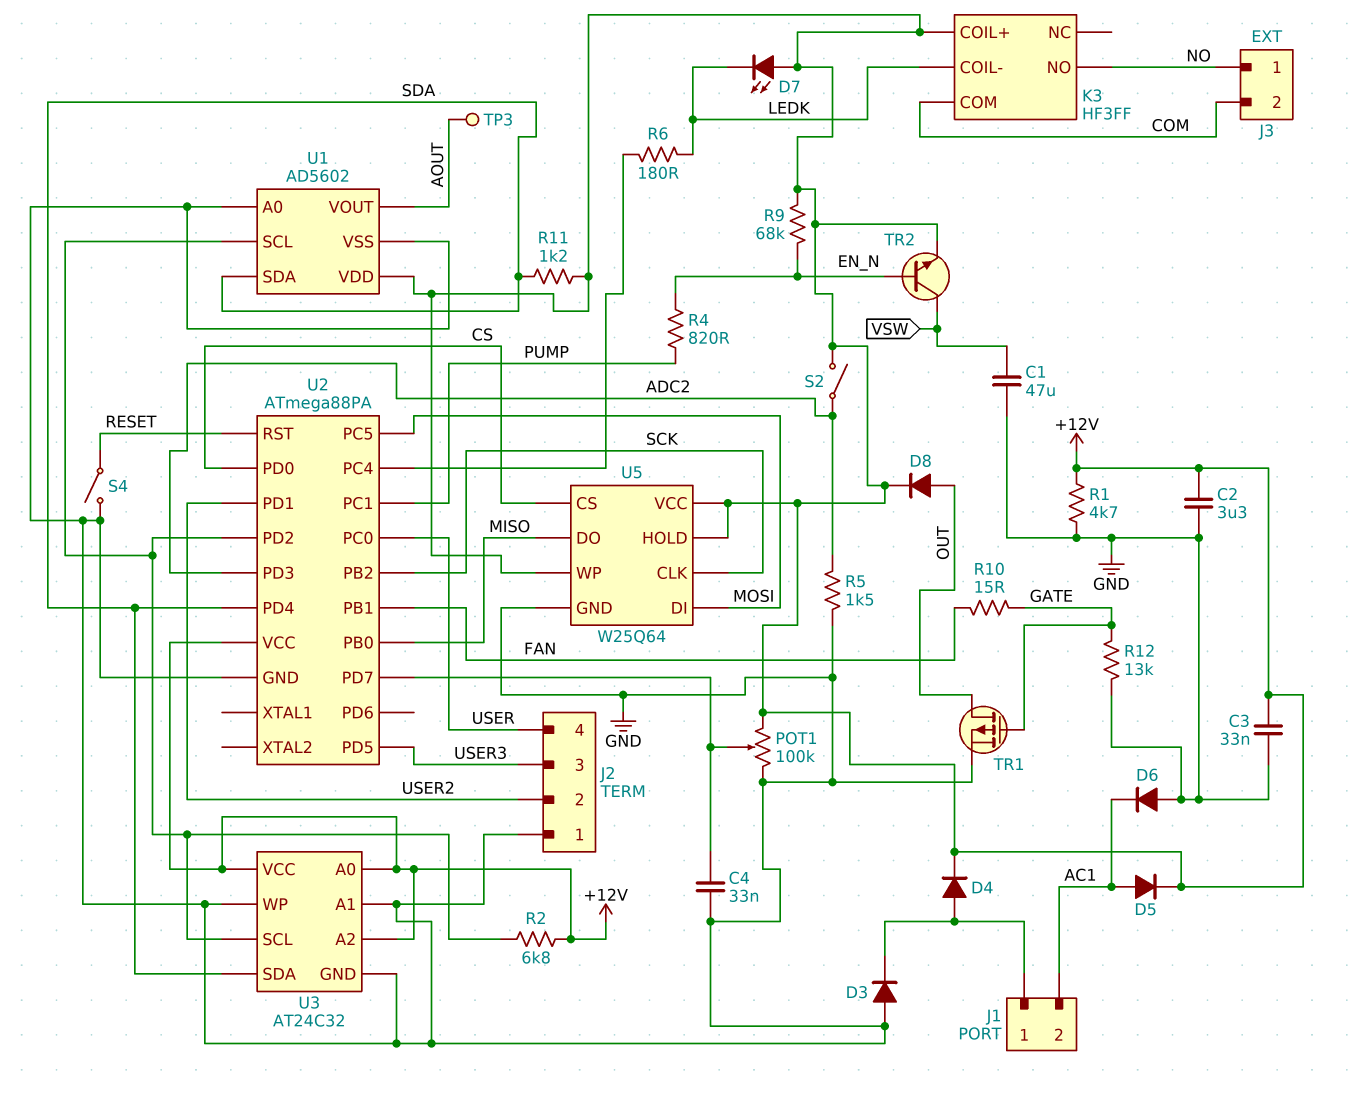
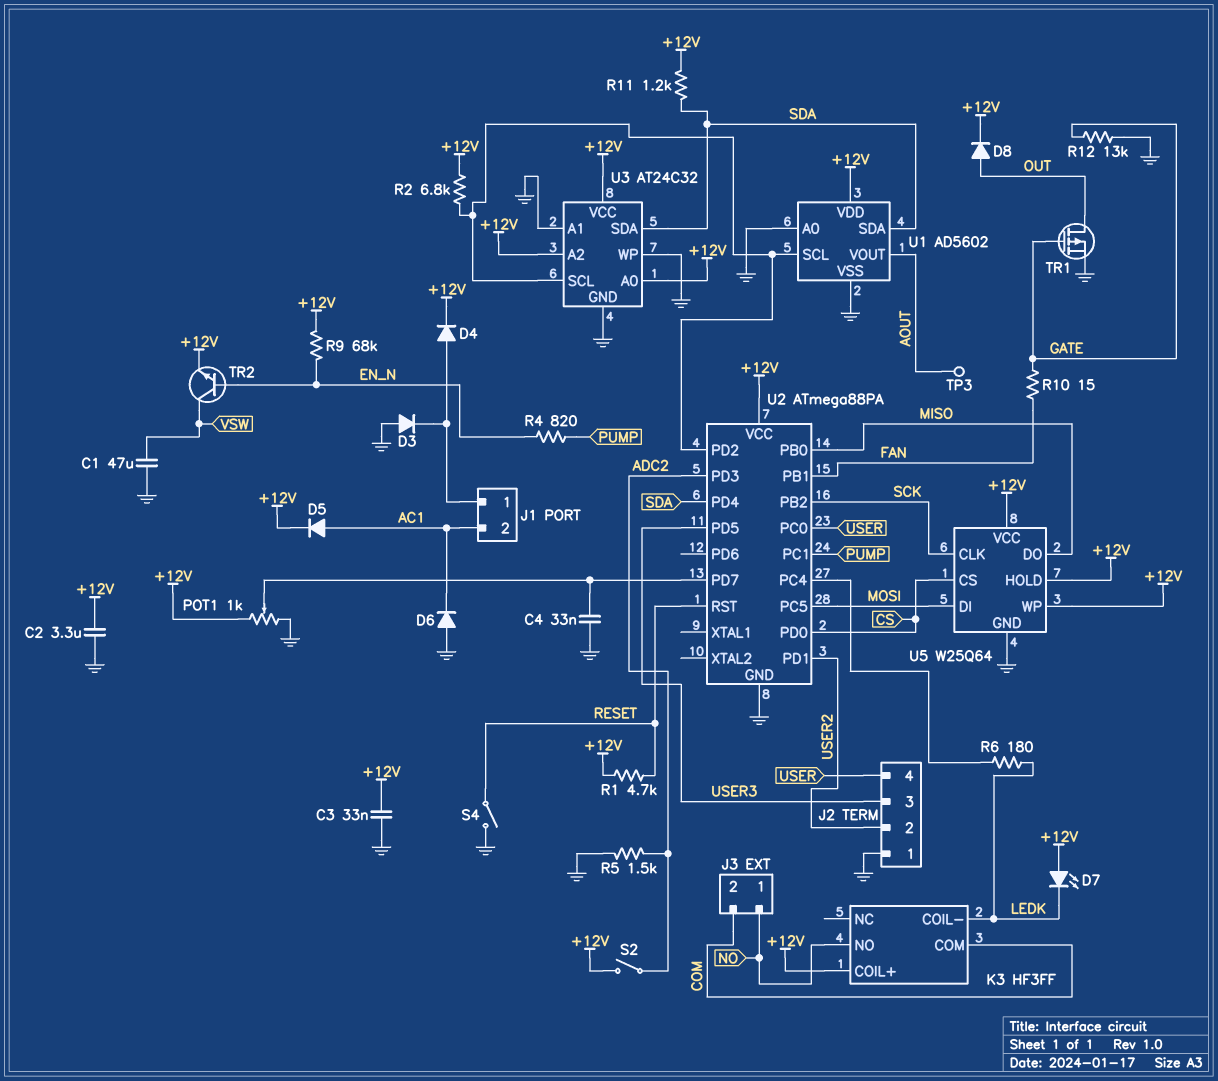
POT1: 100k (+12V, GND, wiper U2/PD7) -> 1k (+12V, GND, wiper U2/PD7)
R1: 4.7k (+12V, GND) -> 4.7k (+12V, RESET)

